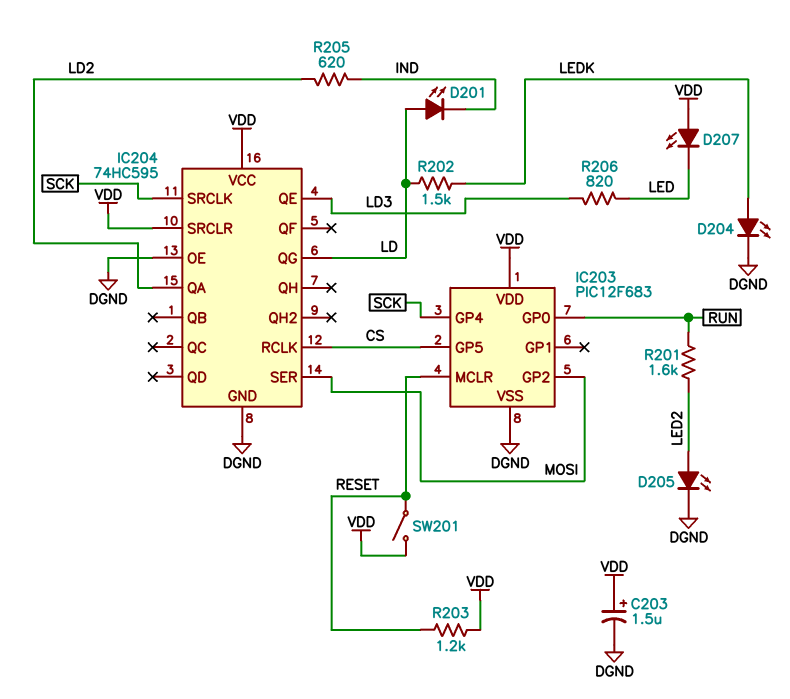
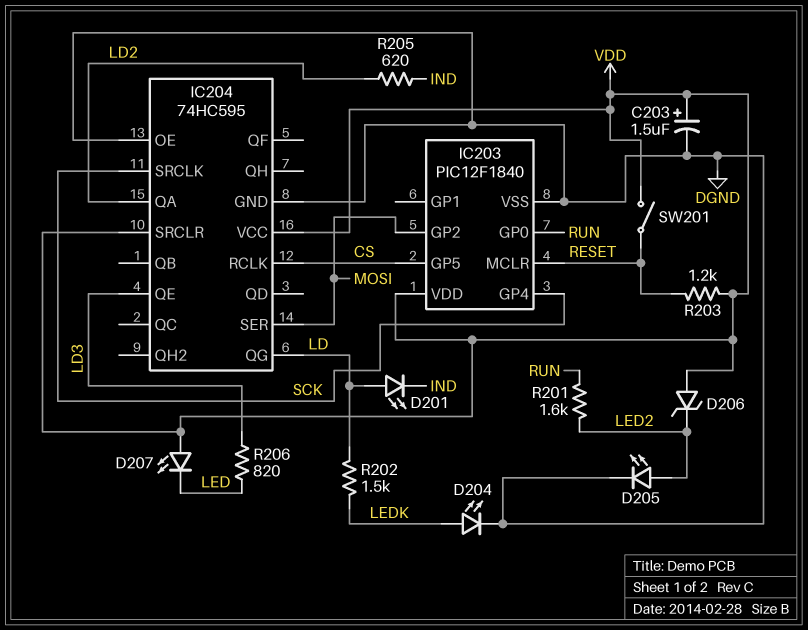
D206: none -> zener (A VDD, K LED2)
IC203: PIC12F683 -> PIC12F1840

